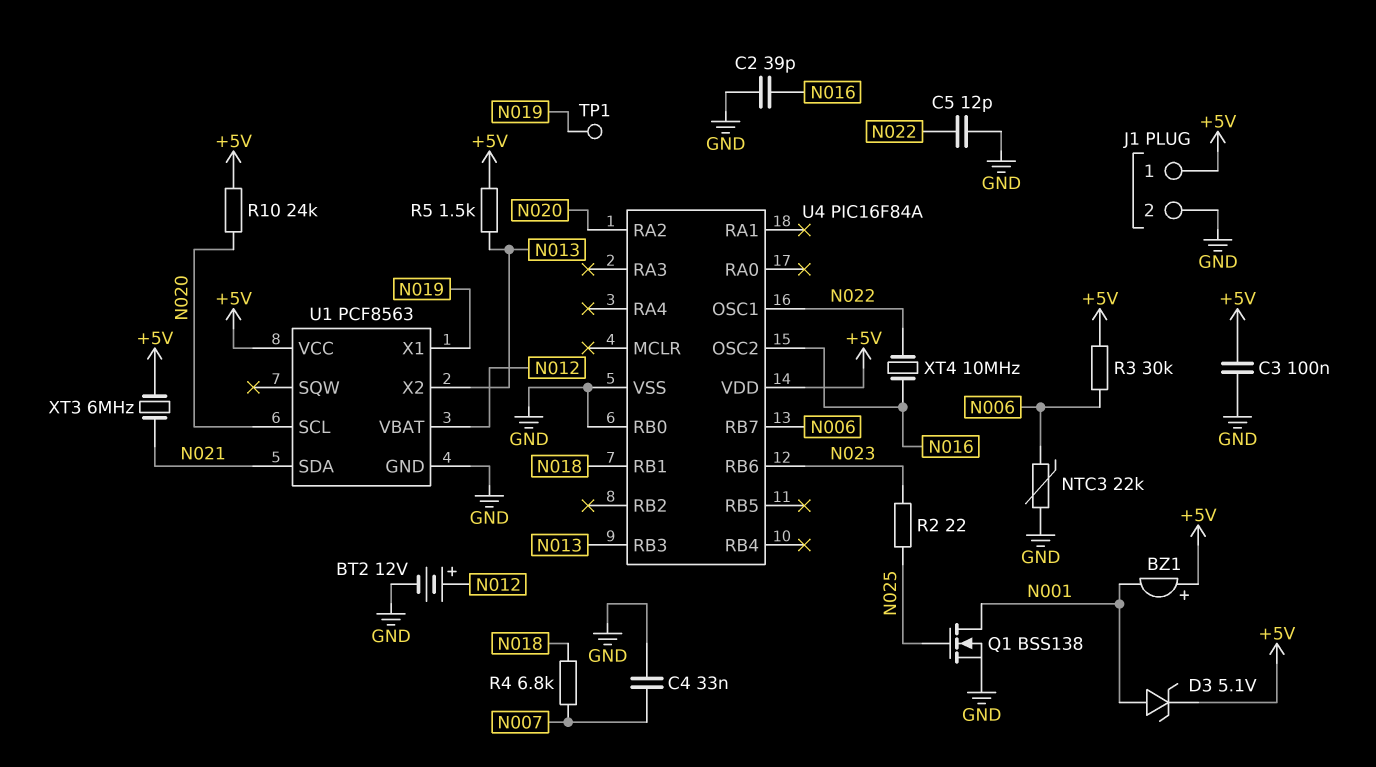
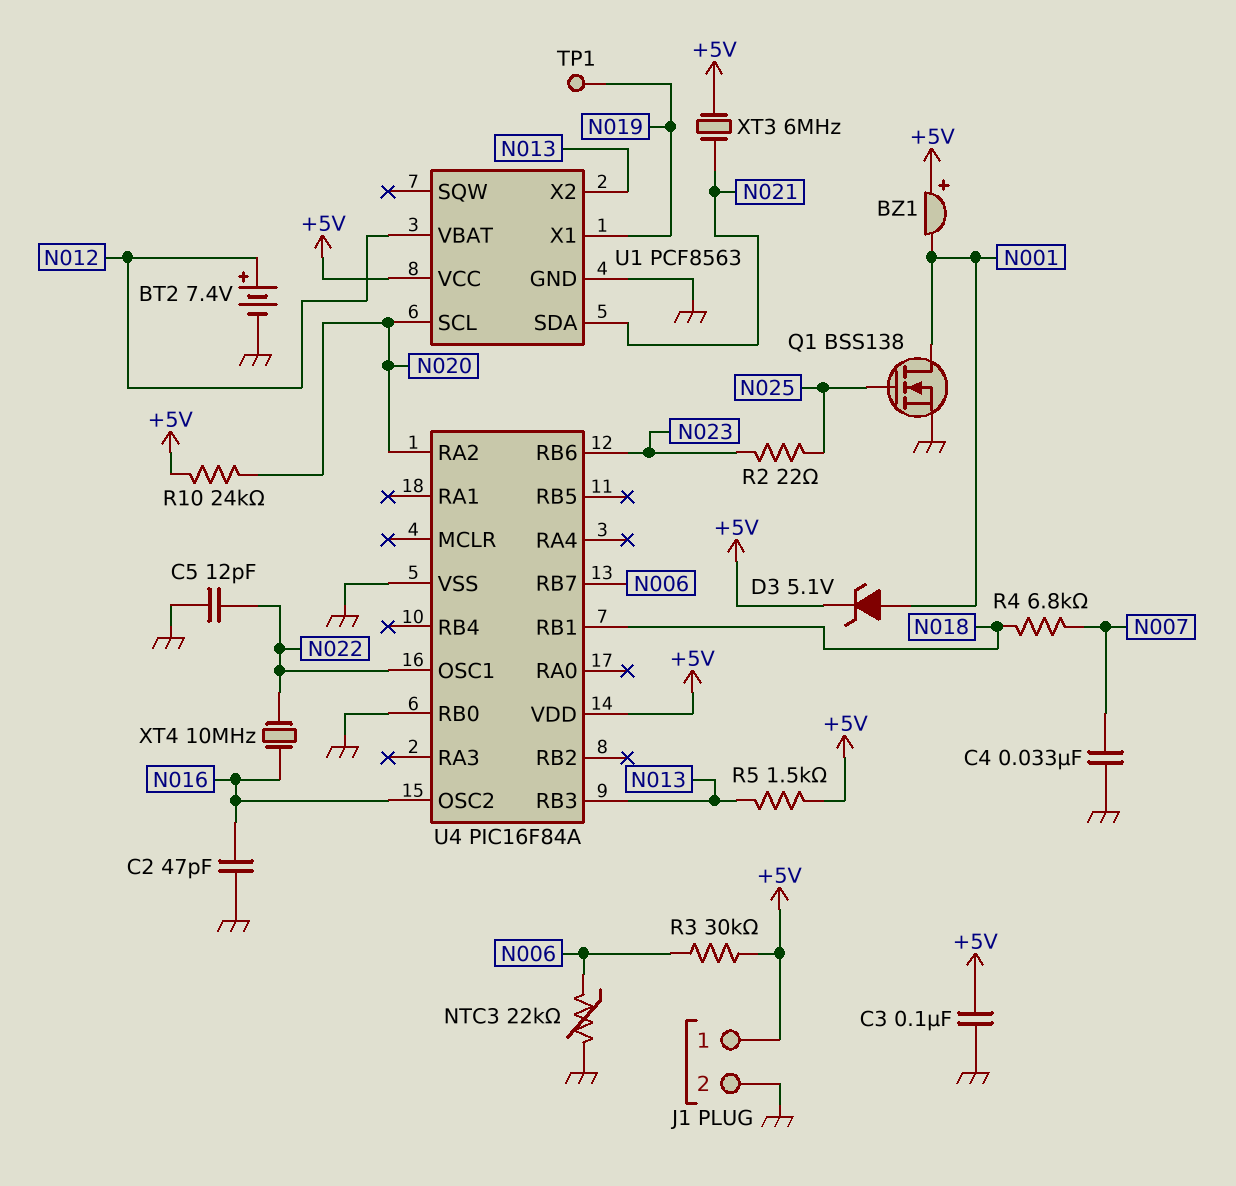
BT2: 12V (plus N012, minus GND) -> 7.4V (plus N012, minus GND)
C2: 39pF (GND, N016) -> 47pF (GND, N016)

